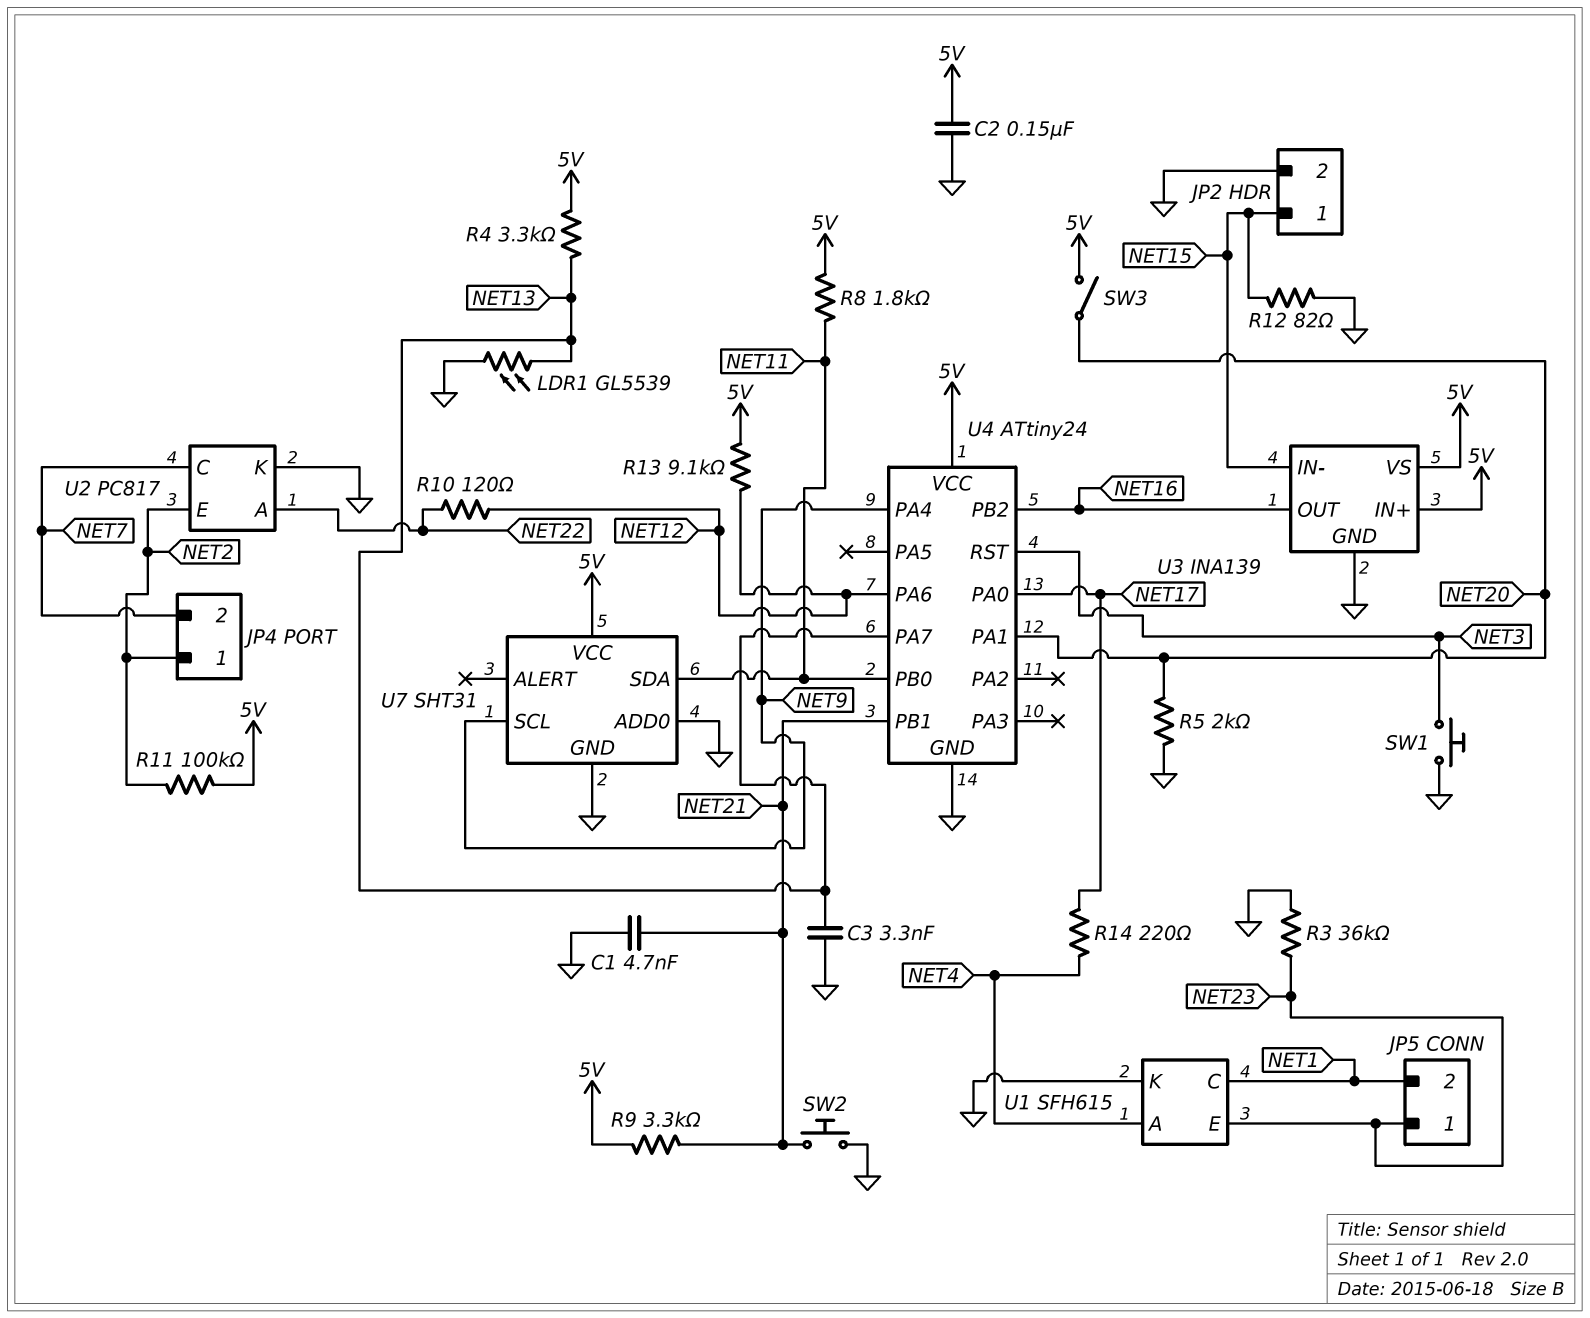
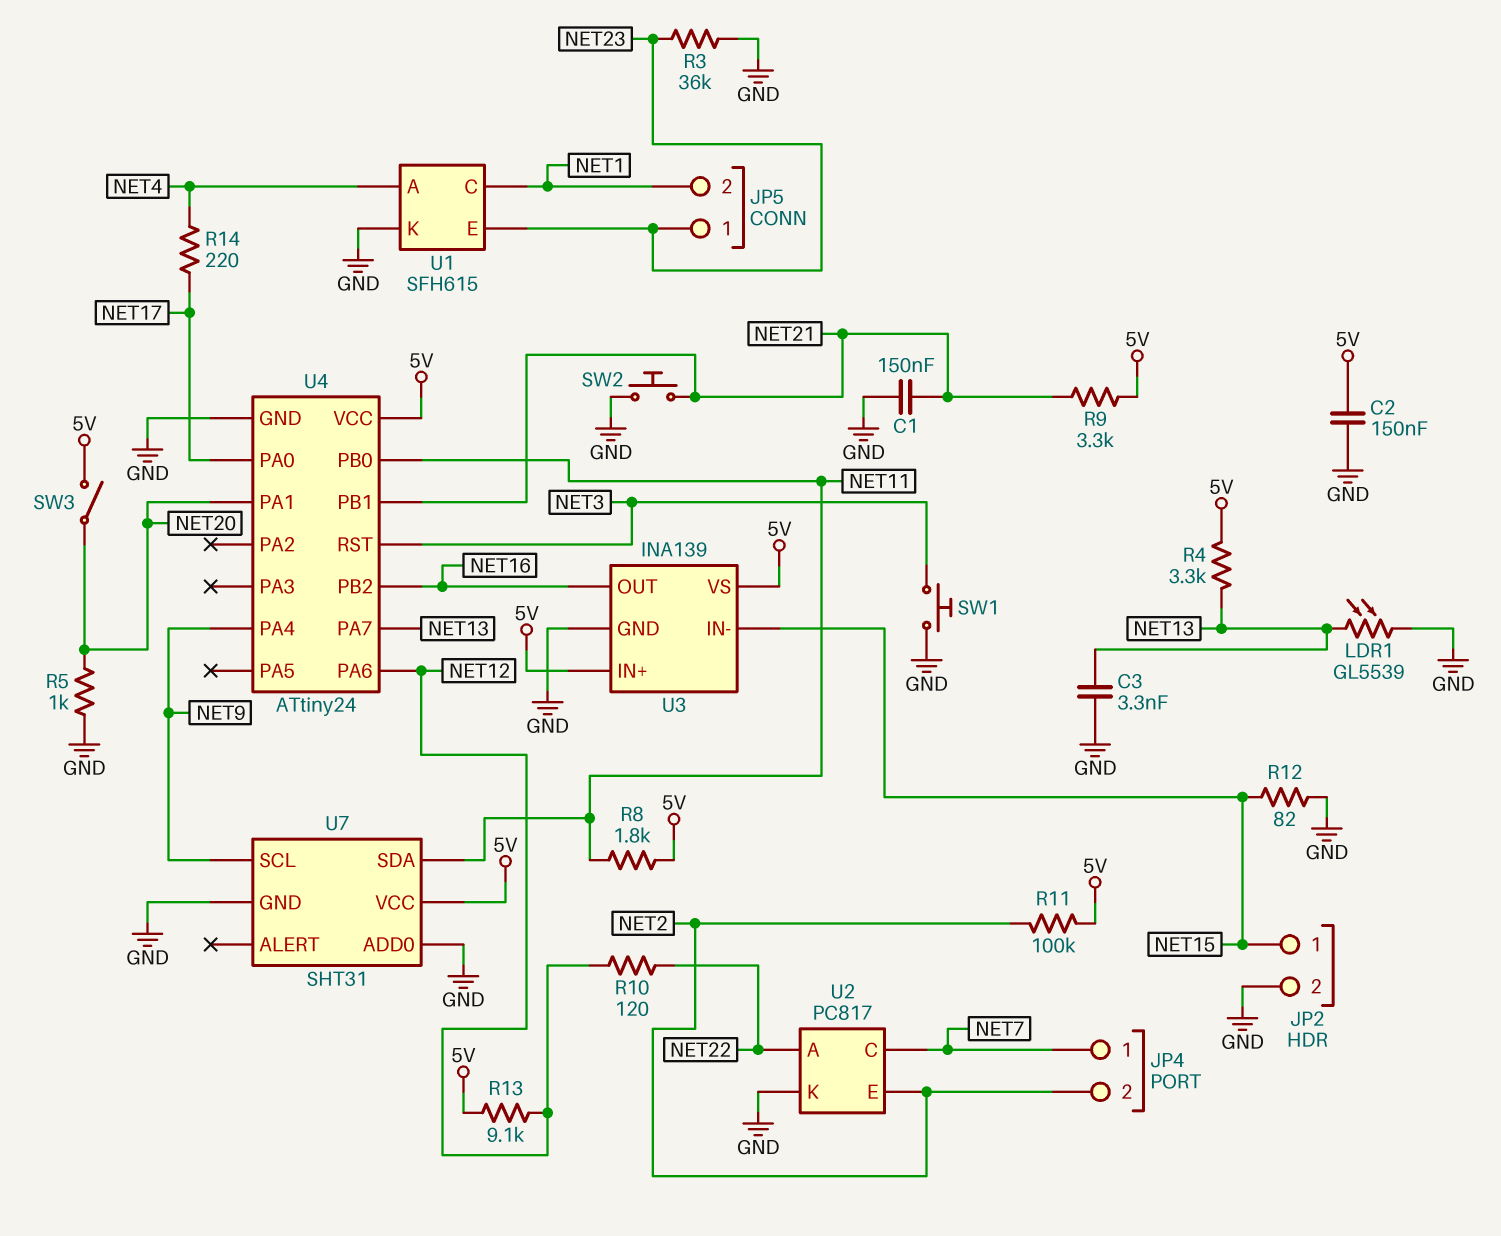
C1: 4.7nF (GND, NET21) -> 150nF (GND, NET21)
JP4 pin 1: NET2 -> NET7
JP4 pin 2: NET7 -> NET2
R5: 2k (GND, NET20) -> 1k (GND, NET20)

